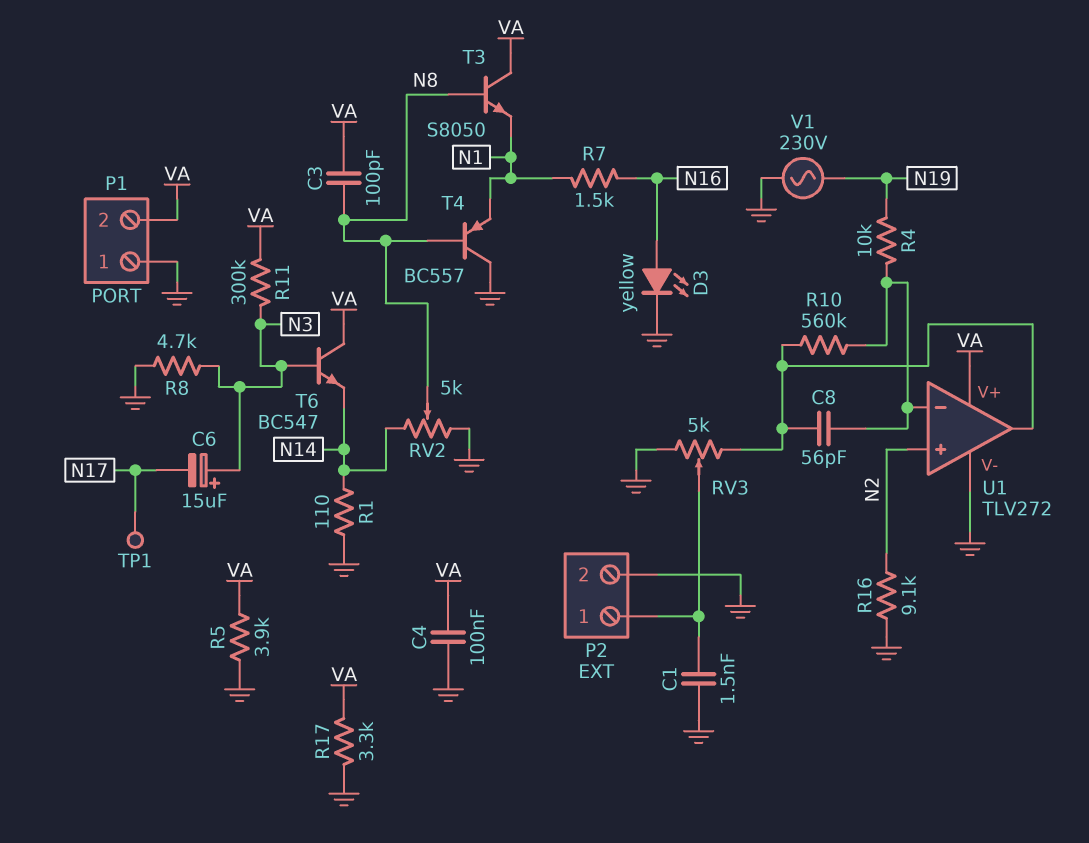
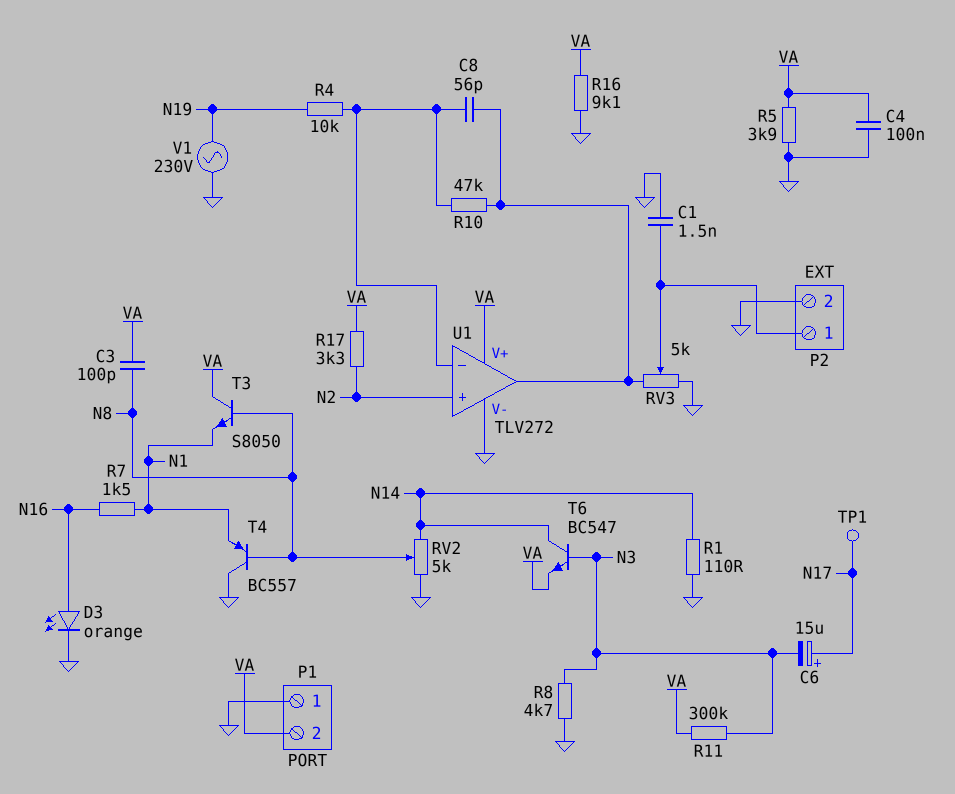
C6: 15uF (plus N3, minus N17) -> 15uF (plus N17, minus N3)
D3: LED yellow (A N16, K GND) -> LED orange (A N16, K GND)
R10: 560k (U1/in-, U1/out) -> 47k (U1/in-, U1/out)
R16: 9.1k (GND, N2) -> 9.1k (GND, VA)
R17: 3.3k (GND, VA) -> 3.3k (N2, VA)
T6: NPN BC547 (B N3, C VA, E N14) -> NPN BC547 (B N3, C N14, E VA)

